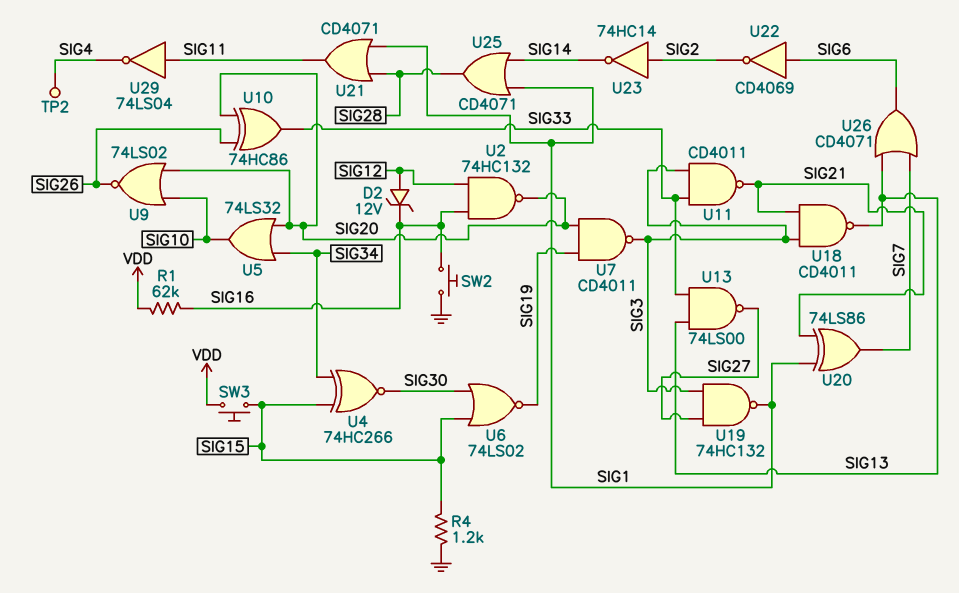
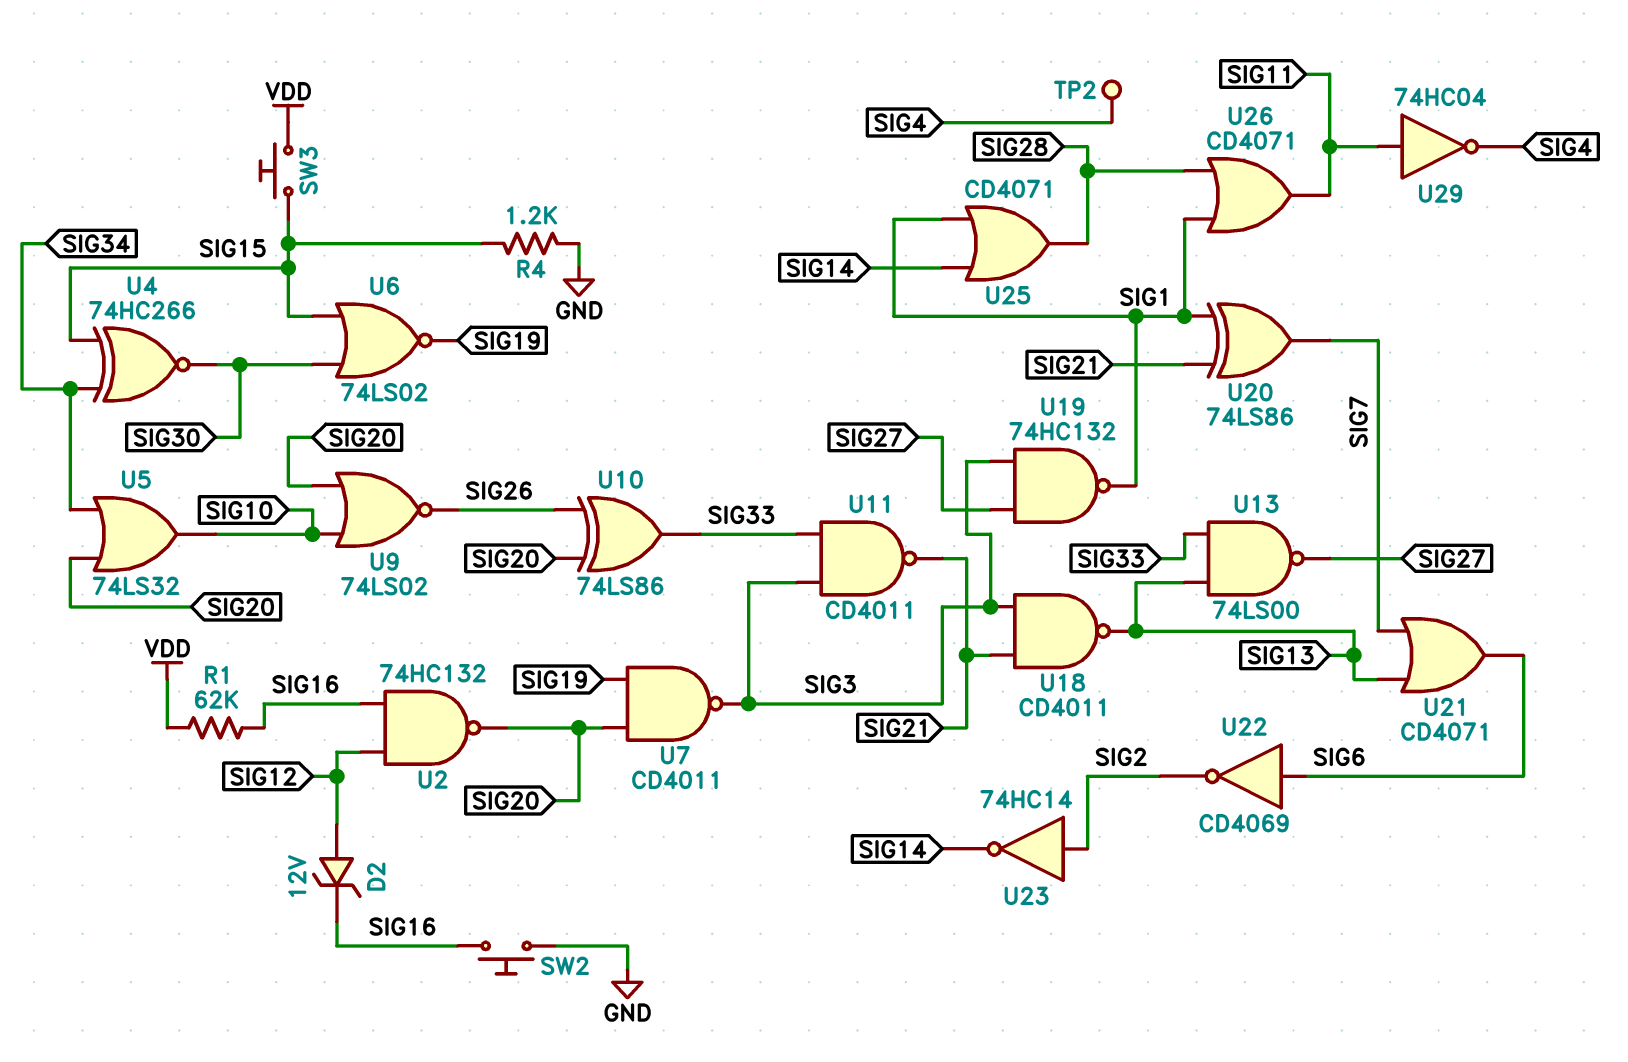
U10: XOR 74HC86 (in SIG20, in SIG26, out SIG33) -> XOR 74LS86 (in SIG20, in SIG26, out SIG33)
U21: OR CD4071 (in SIG1, in SIG28, out SIG11) -> OR CD4071 (in SIG7, in SIG13, out SIG6)
U26: OR CD4071 (in SIG7, in SIG13, out SIG6) -> OR CD4071 (in SIG1, in SIG28, out SIG11)
U29: NOT 74LS04 (in SIG11, out SIG4) -> NOT 74HC04 (in SIG11, out SIG4)

